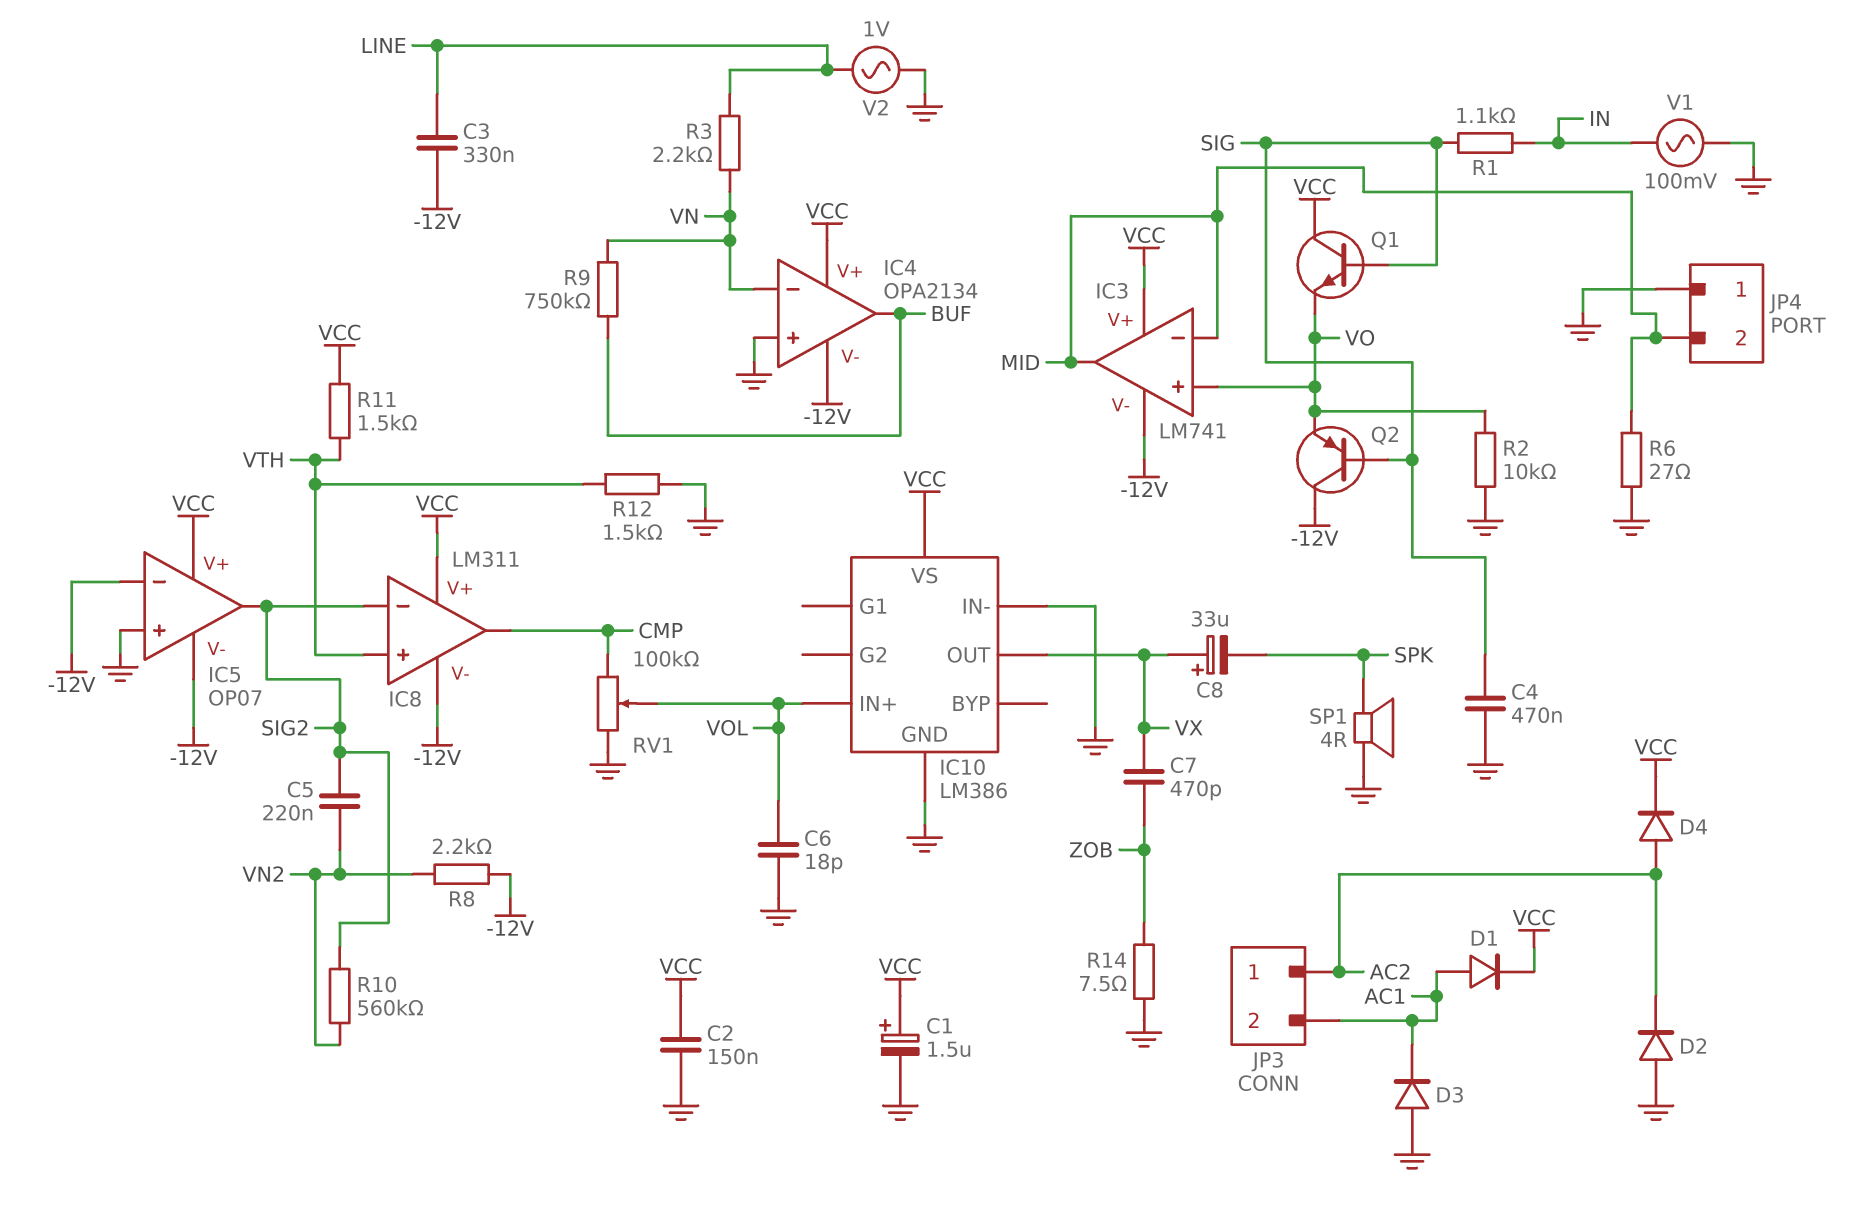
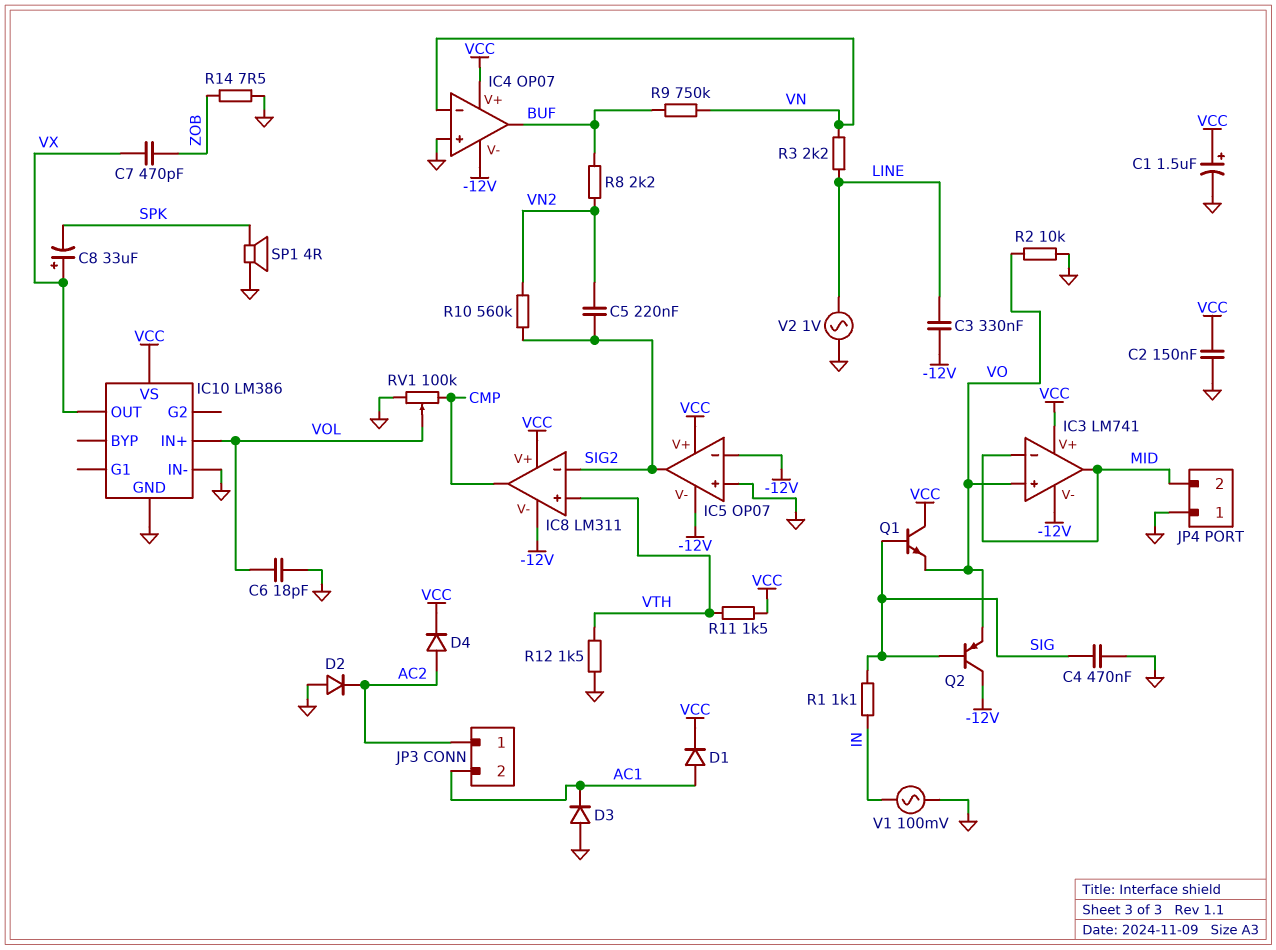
IC4: OPA2134 -> OP07
R6: 27 (GND, MID) -> none
R8: 2.2k (-12V, VN2) -> 2.2k (BUF, VN2)

